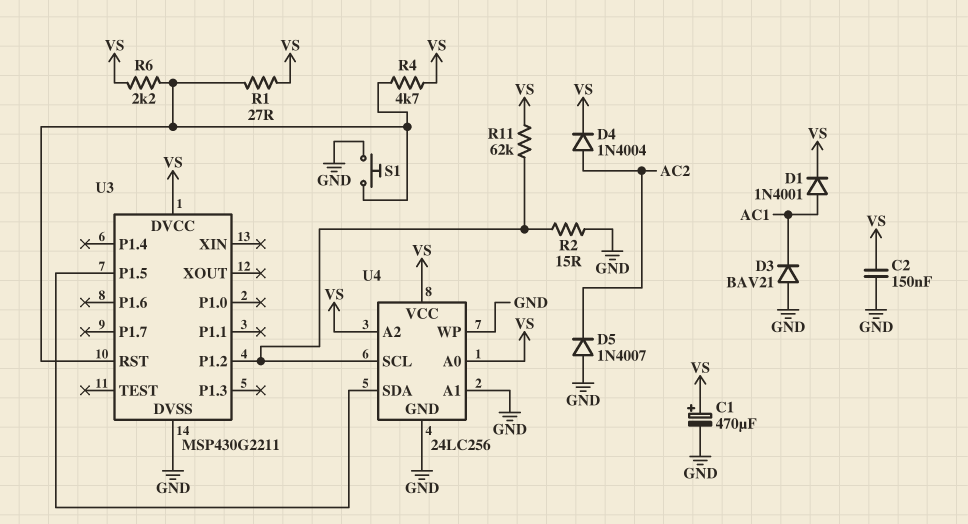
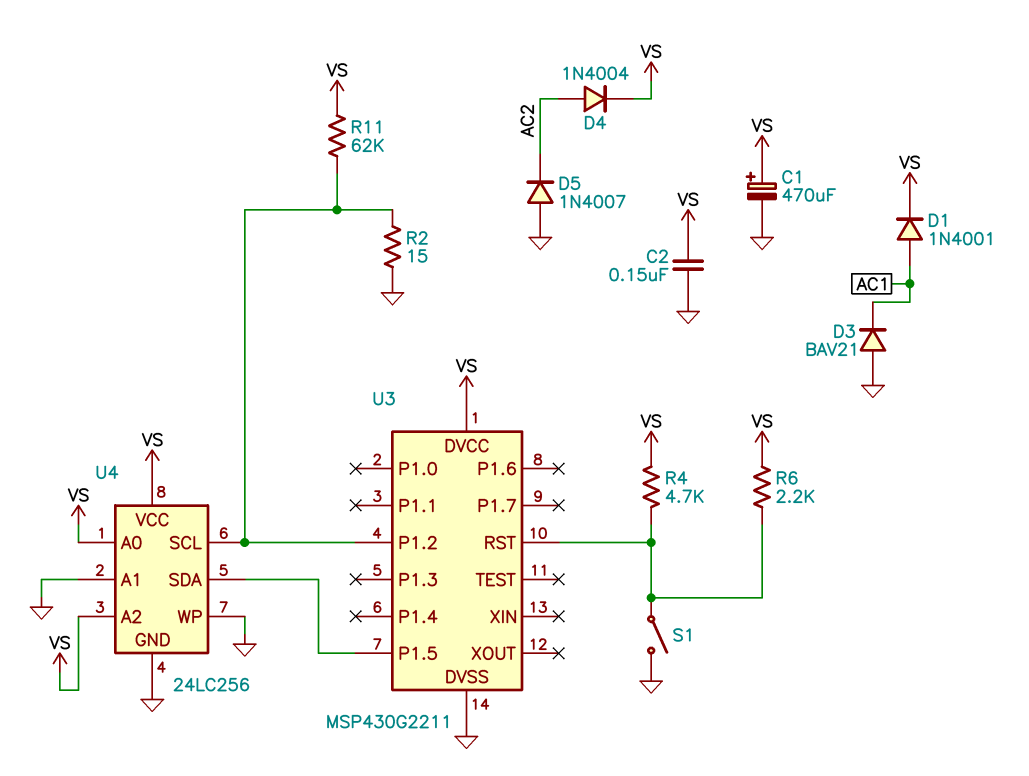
R1: 27 (U3/RST, VS) -> none
S1: button (GND, U3/RST) -> switch (GND, U3/RST)

